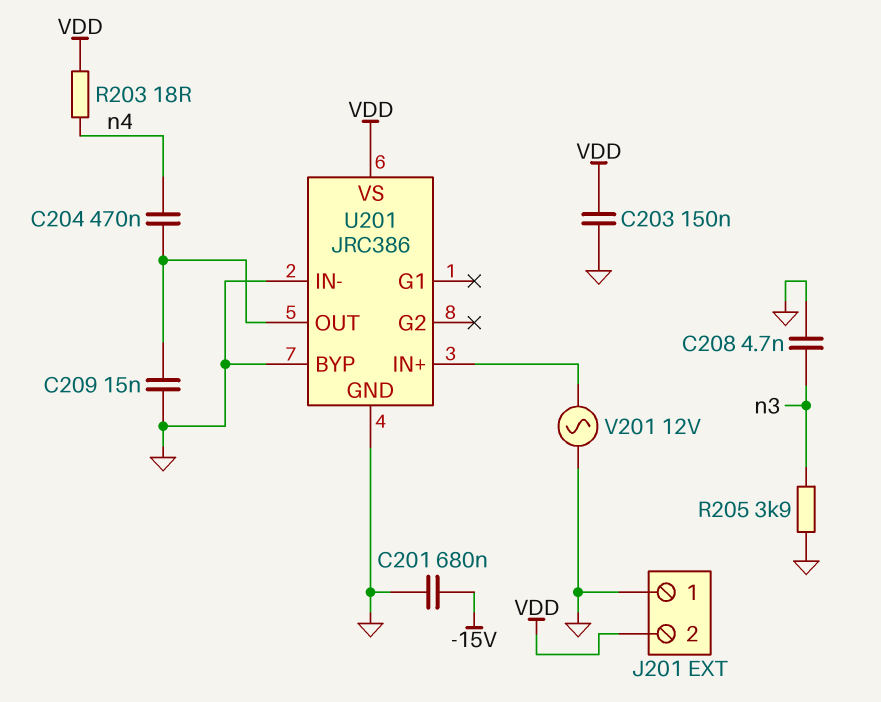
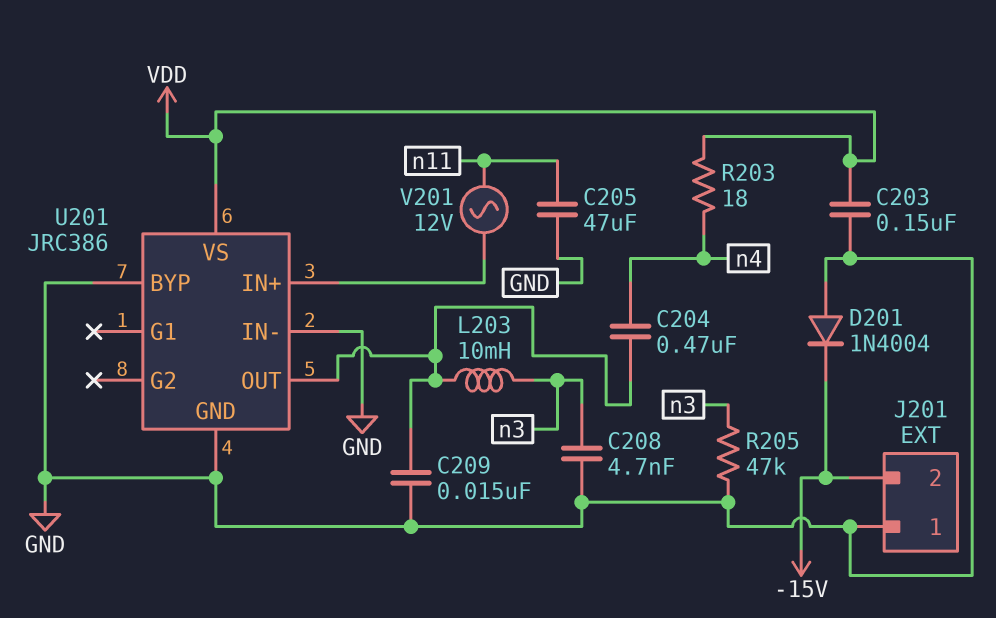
C201: 680nF (-15V, GND) -> none
C205: none -> 47uF (GND, n11)
D201: none -> diode 1N4004 (A GND, K -15V)
J201 pin 2: VDD -> -15V
L203: none -> 10mH (U201/OUT, n3)
R205: 3.9k (GND, n3) -> 47k (GND, n3)
V201: AC 12V (GND, U201/IN+) -> AC 12V (U201/IN+, n11)

